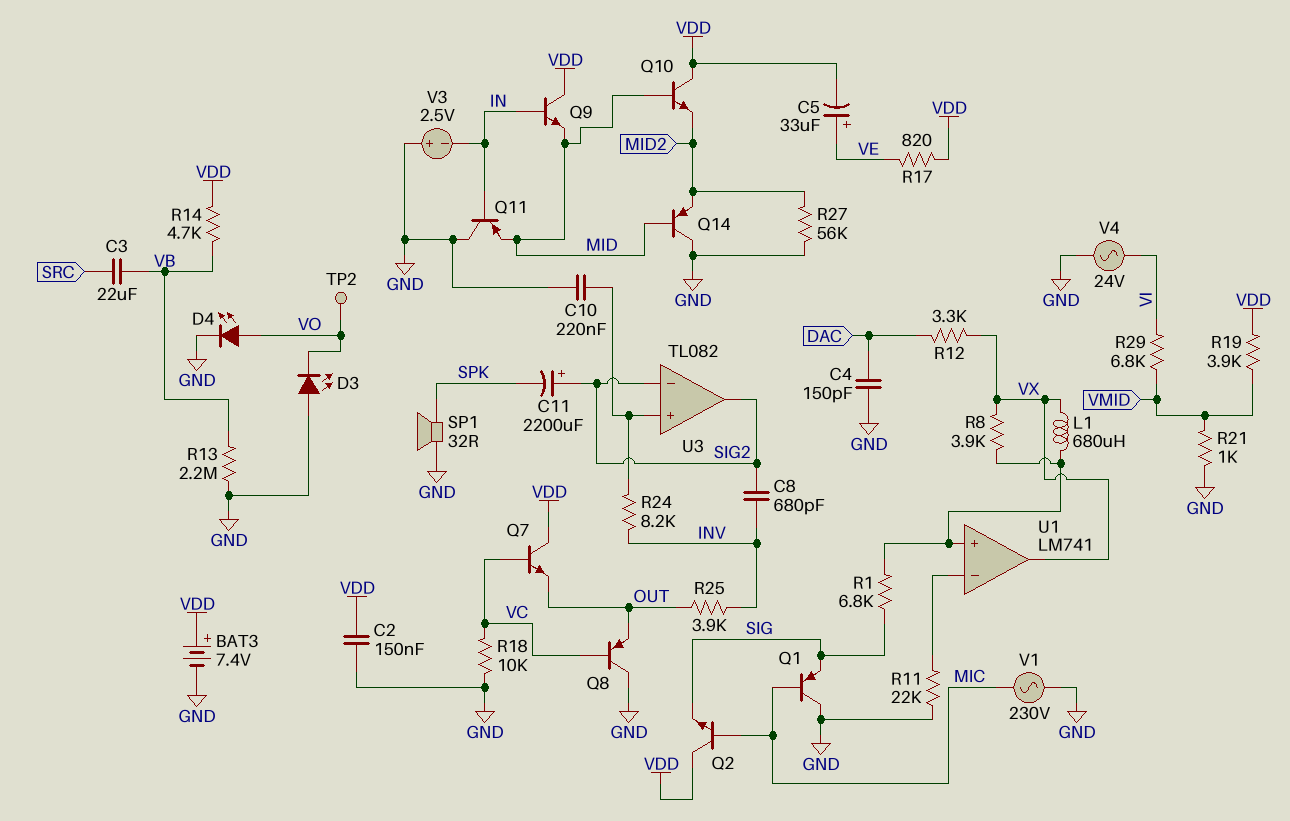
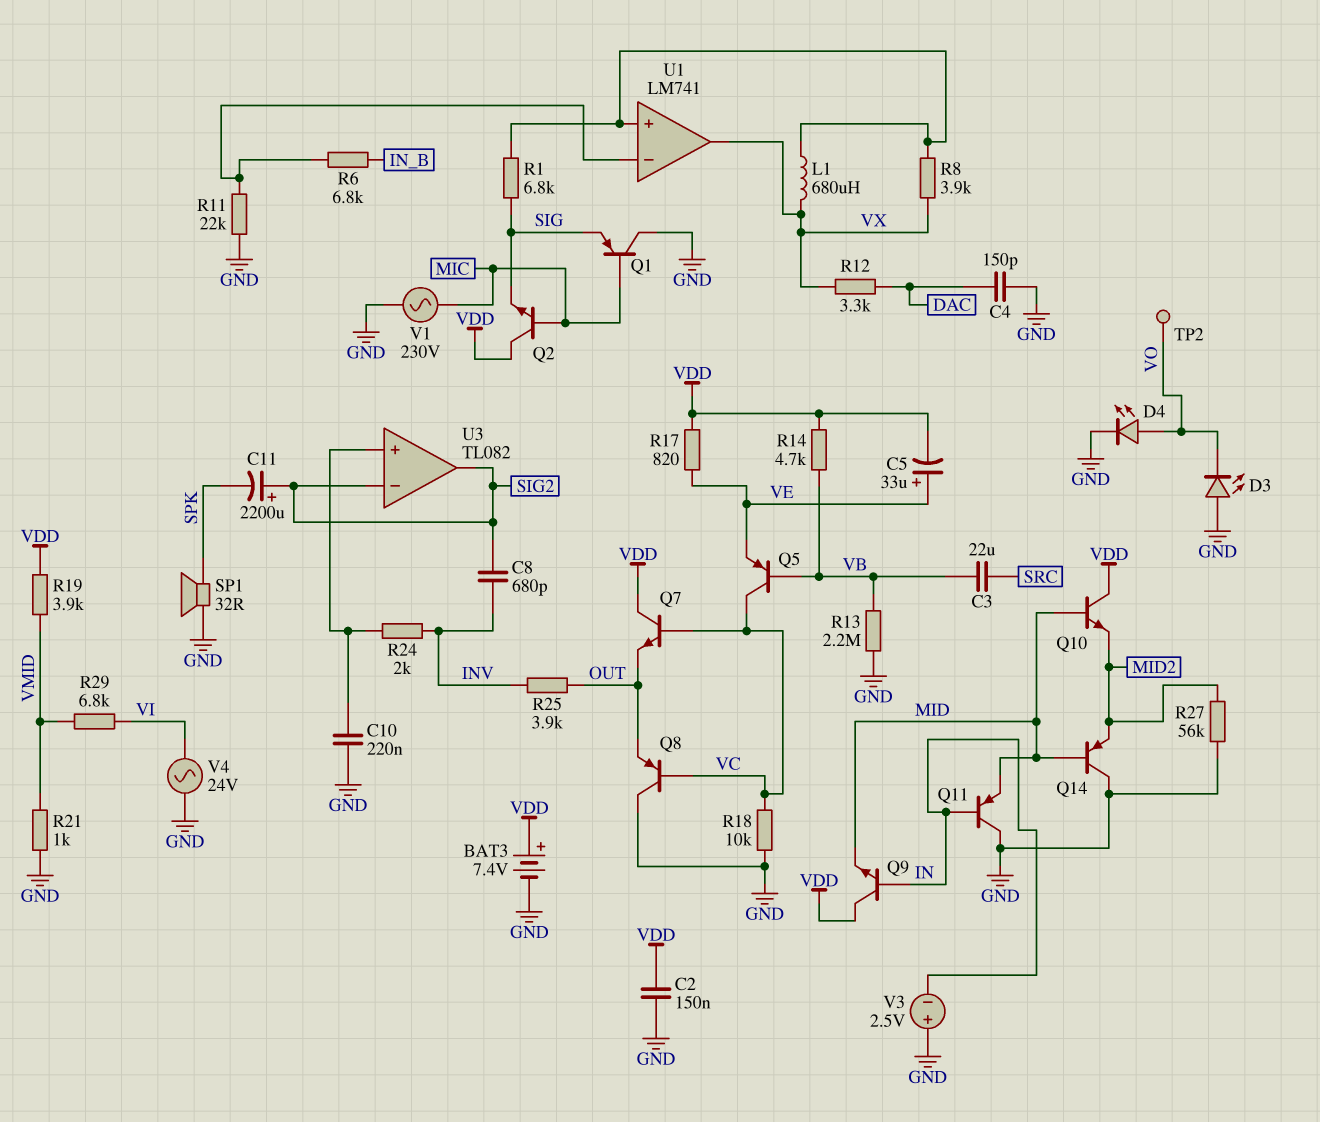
Q5: none -> PNP (B VB, C VC, E VE)
R6: none -> 6.8k (IN_B, U1/in-)
R24: 8.2k (INV, U3/in+) -> 2k (INV, U3/in+)

